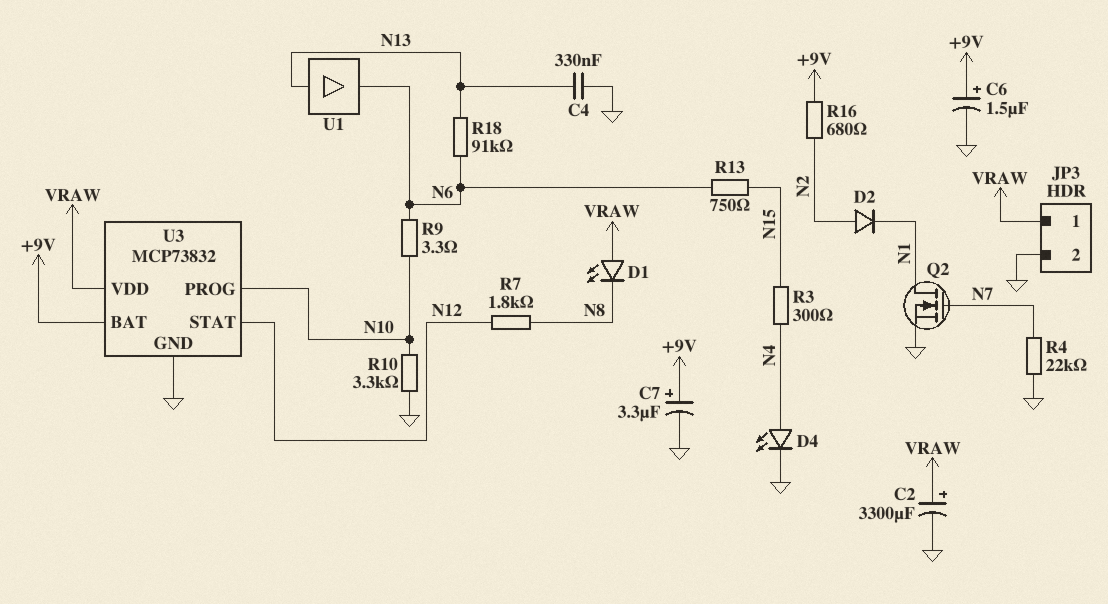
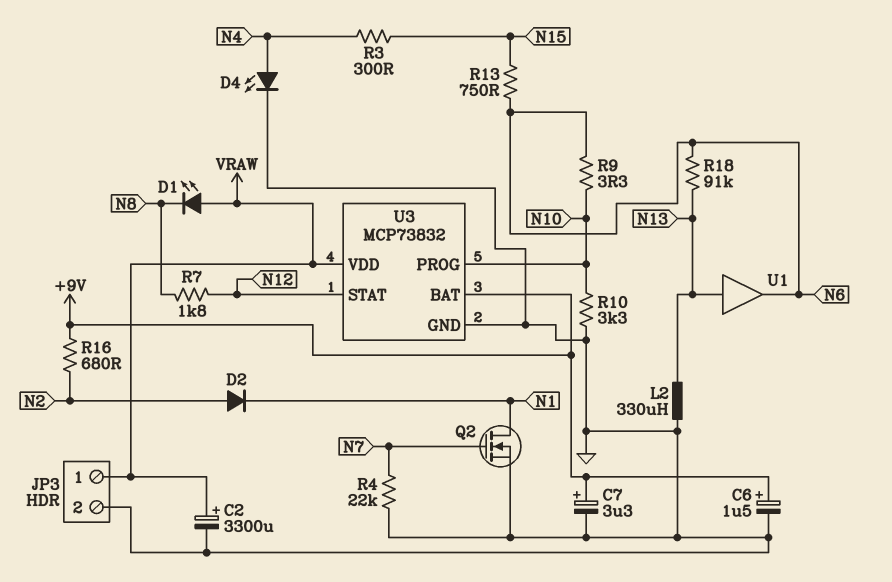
C4: 330nF (GND, N13) -> none
L2: none -> 330uH (GND, N13)

